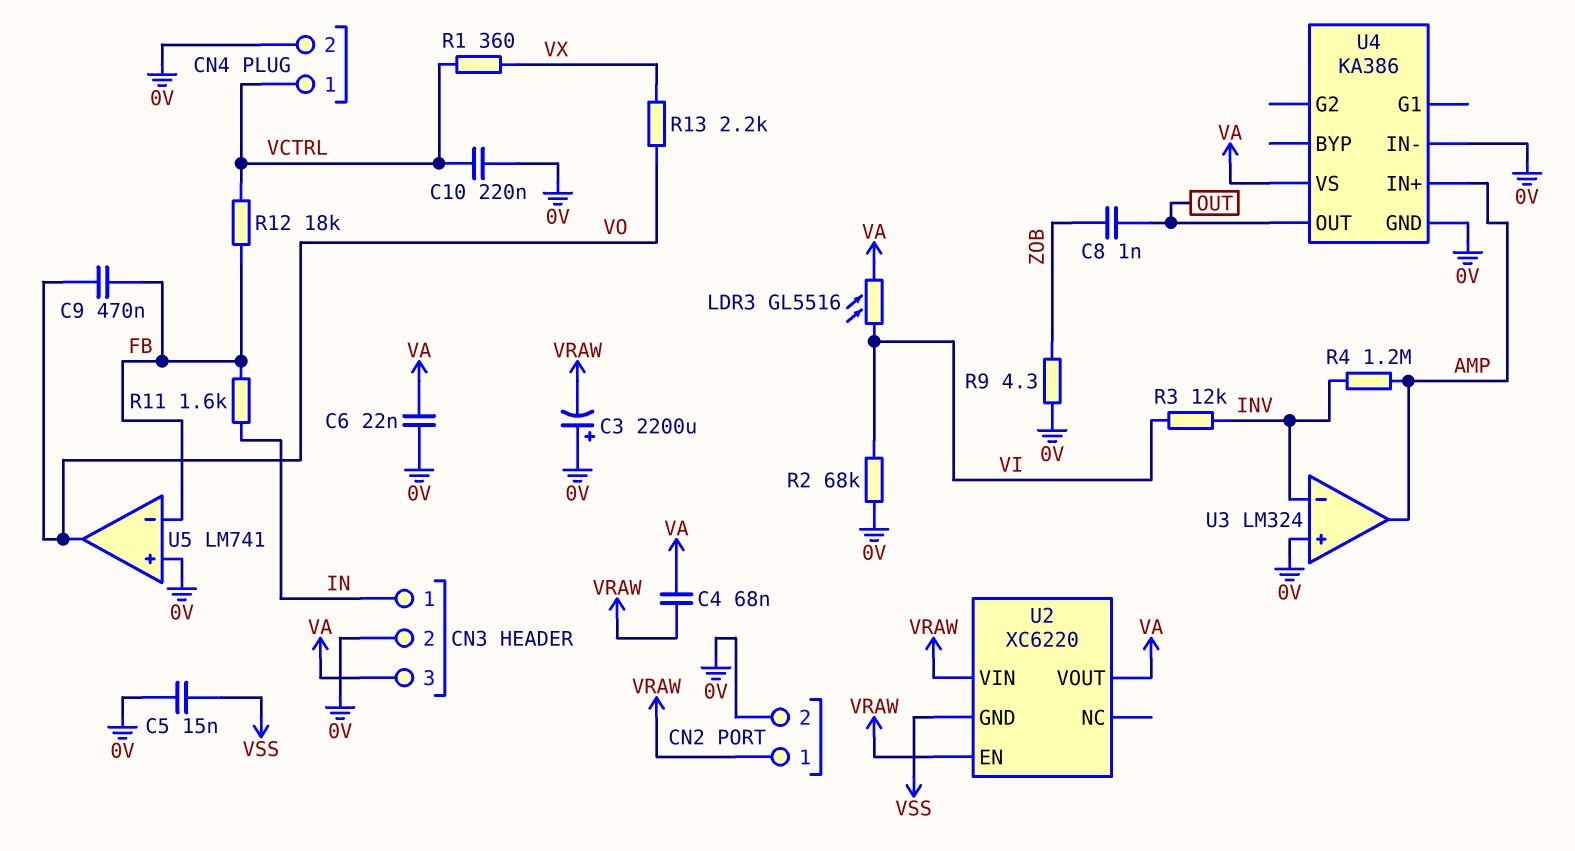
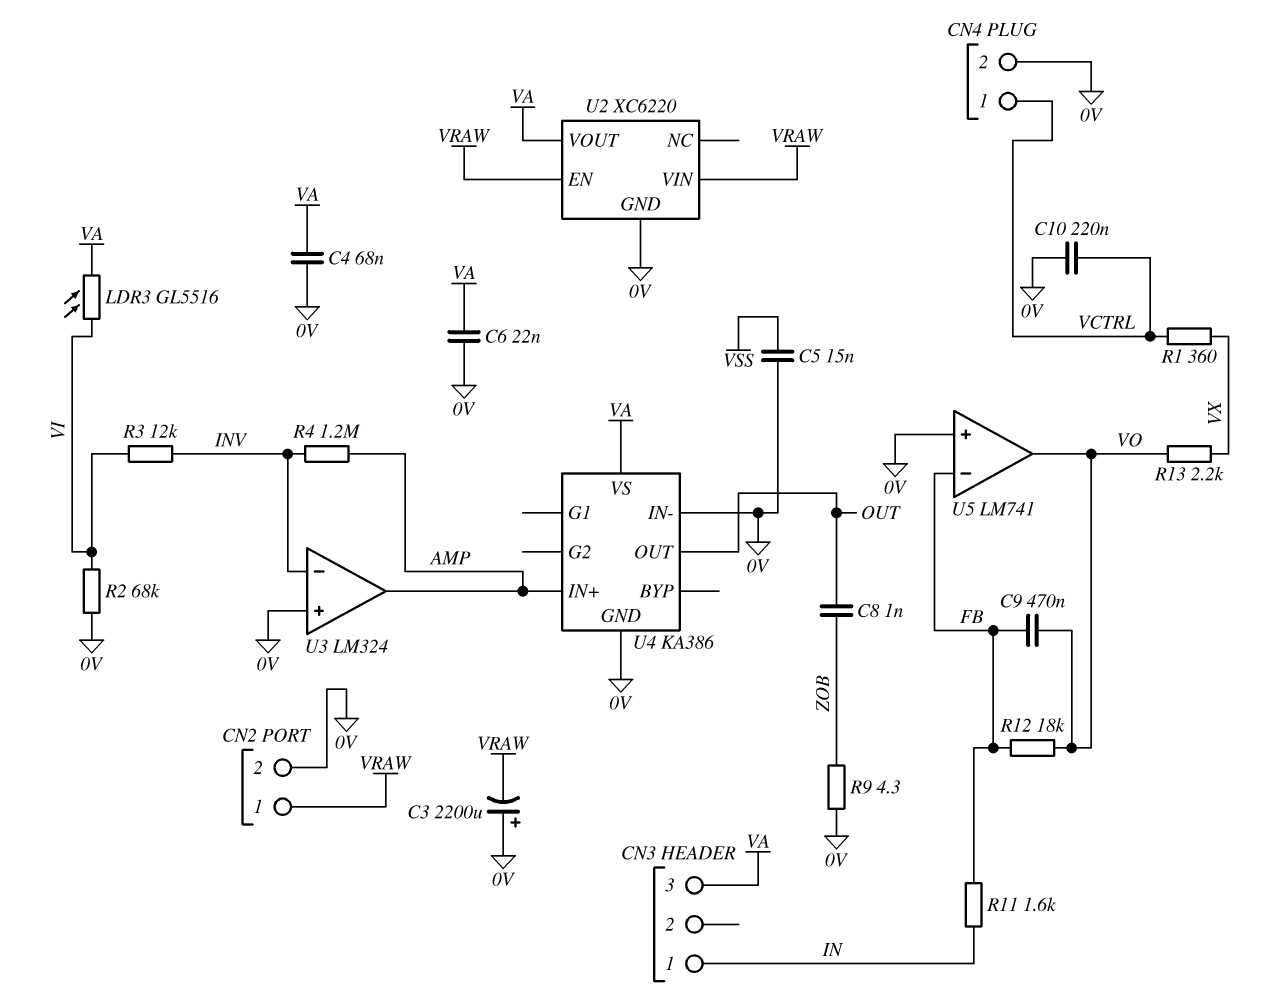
C4: 68nF (VA, VRAW) -> 68nF (0V, VA)
CN3 pin 2: 0V -> none
R12: 18k (FB, VCTRL) -> 18k (FB, VO)
U2 pin GND: VSS -> 0V

